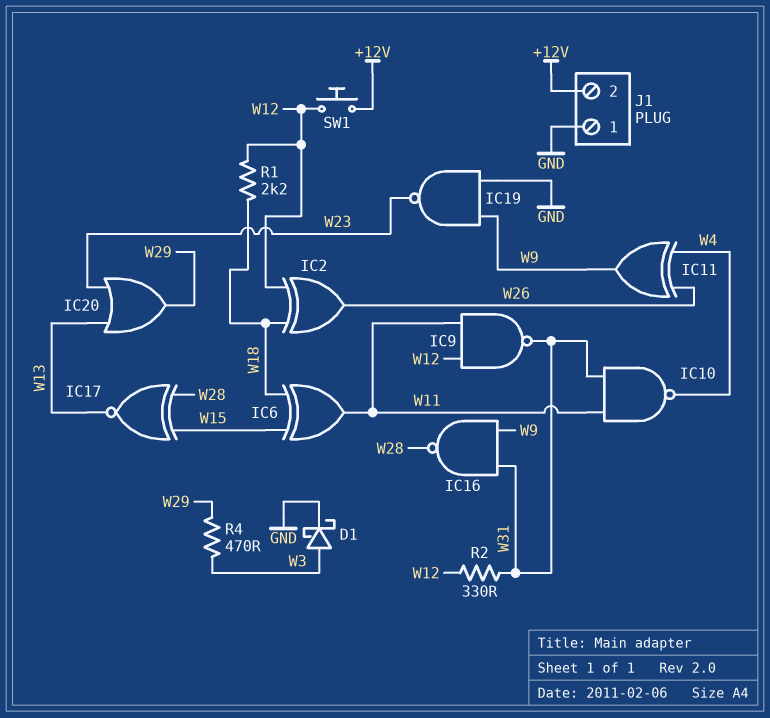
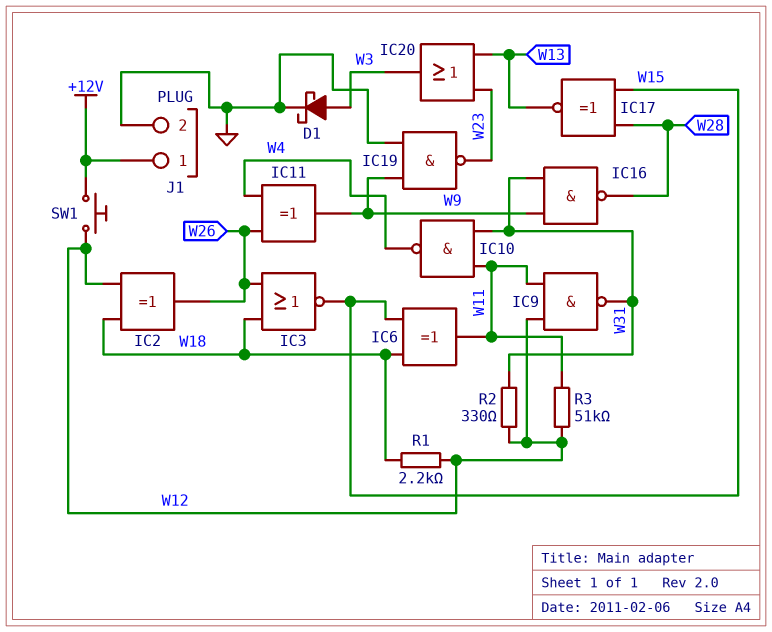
IC3: none -> NOR (in W18, in W26, out W15)
IC20: OR (in W13, in W23, out W29) -> OR (in W13, in W23, out W3)
J1 pin 1: GND -> +12V
J1 pin 2: +12V -> GND
R3: none -> 51k (W11, W12)
R4: 470 (W3, W29) -> none

